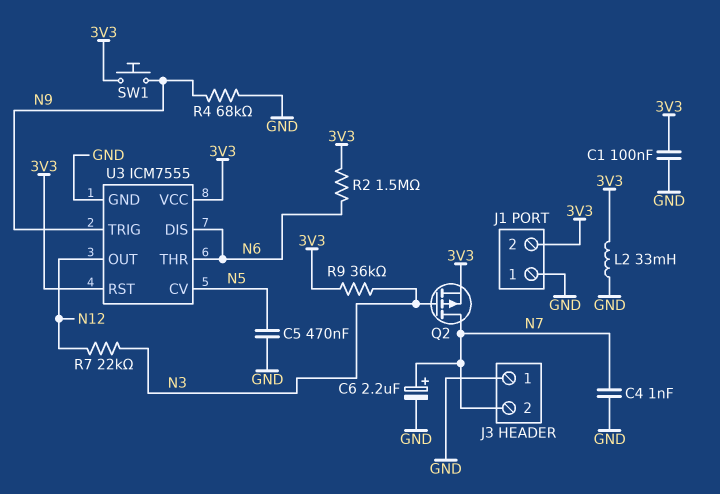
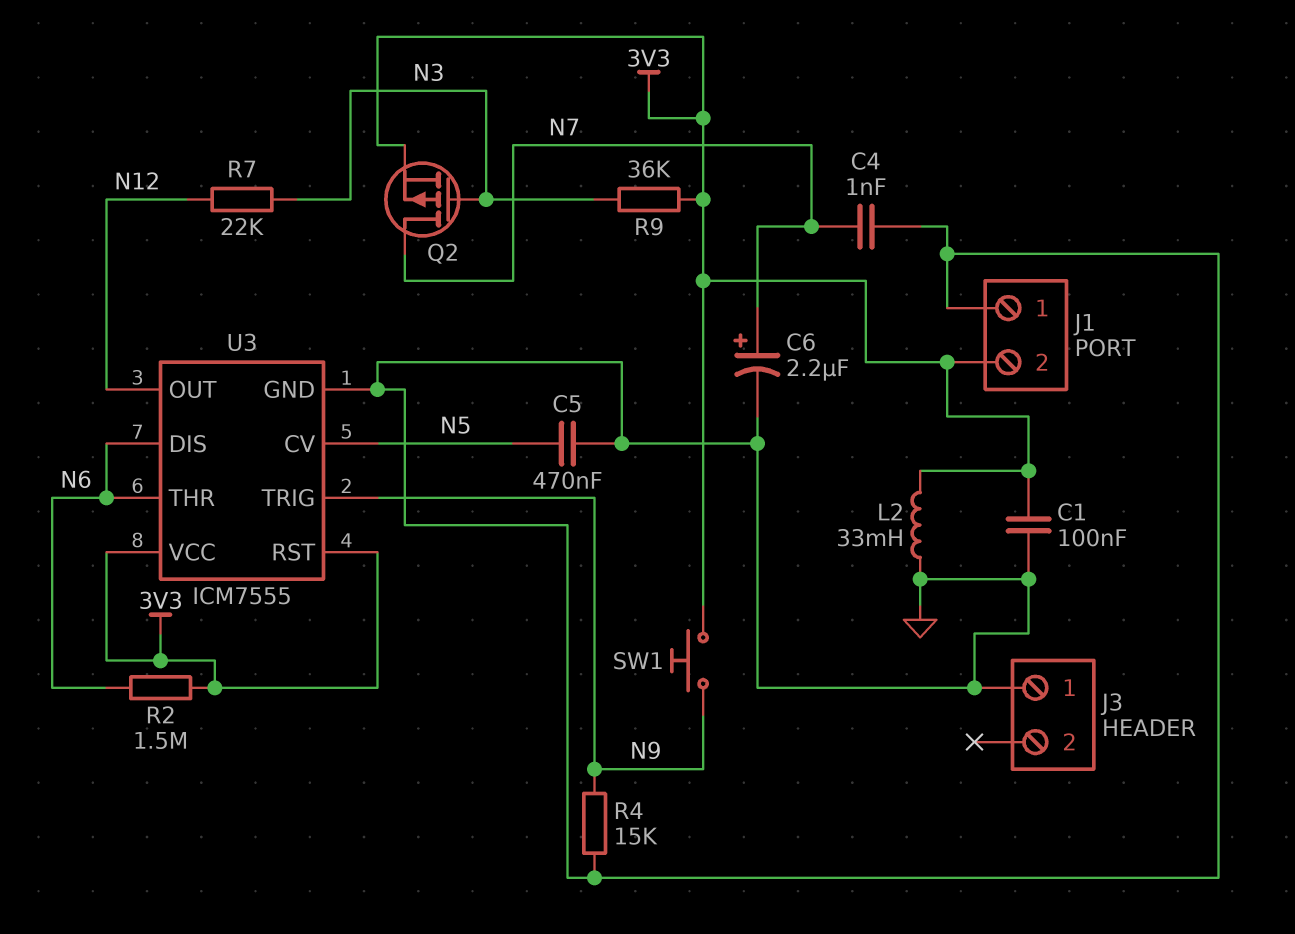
J3 pin 2: N7 -> none
R4: 68k (GND, N9) -> 15k (GND, N9)

